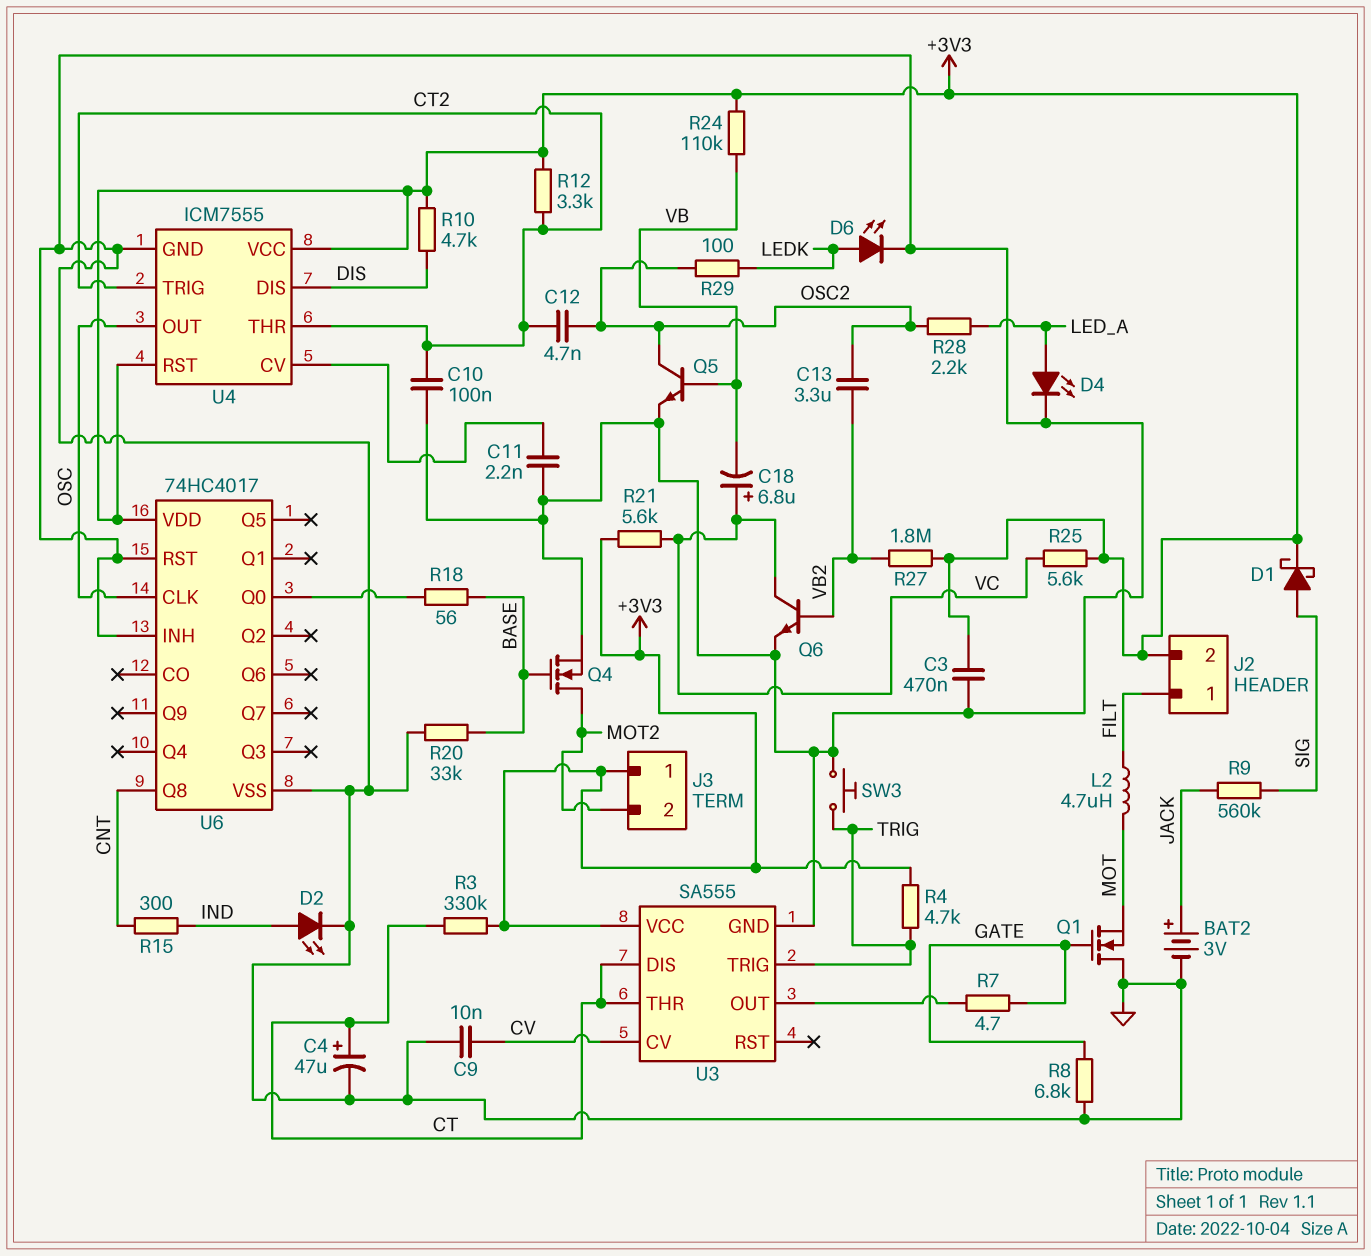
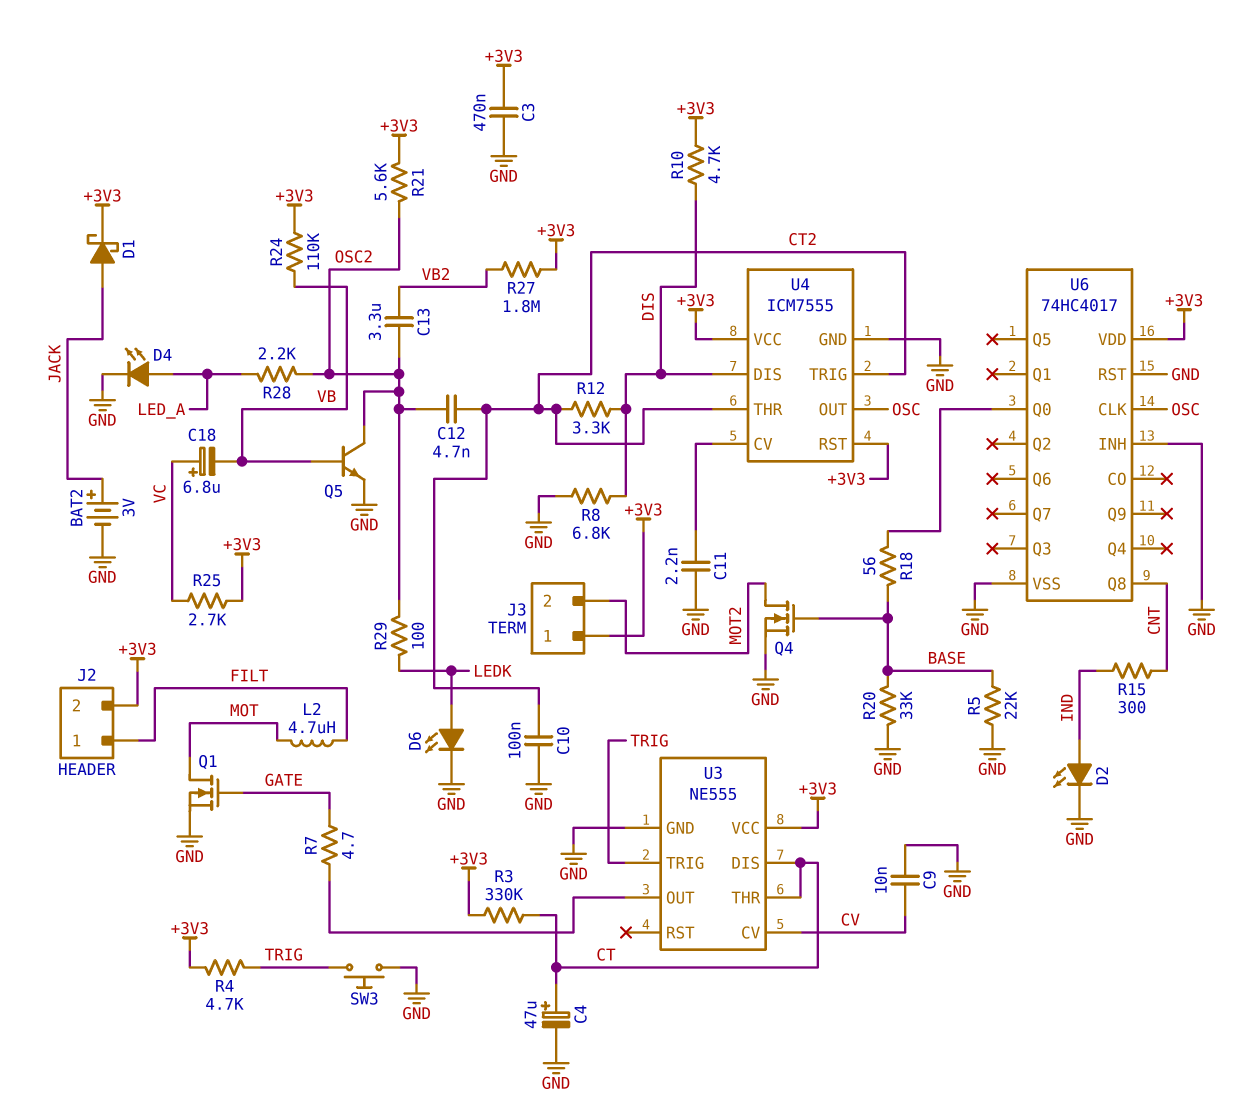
D1: schottky (A SIG, K +3V3) -> schottky (A JACK, K +3V3)
Q1: NMOS (G GATE, D GND, S MOT) -> NMOS (G GATE, D MOT, S GND)
Q6: NPN (B VB2, C VC, E GND) -> none
R5: none -> 22k (BASE, GND)
R8: 6.8k (GATE, GND) -> 6.8k (DIS, GND)
R9: 560k (JACK, SIG) -> none
R12: 3.3k (+3V3, CT2) -> 3.3k (CT2, DIS)
R21: 5.6k (+3V3, VC) -> 5.6k (+3V3, OSC2)
R25: 5.6k (+3V3, VC) -> 2.7k (+3V3, VC)
U3: SA555 -> NE555

